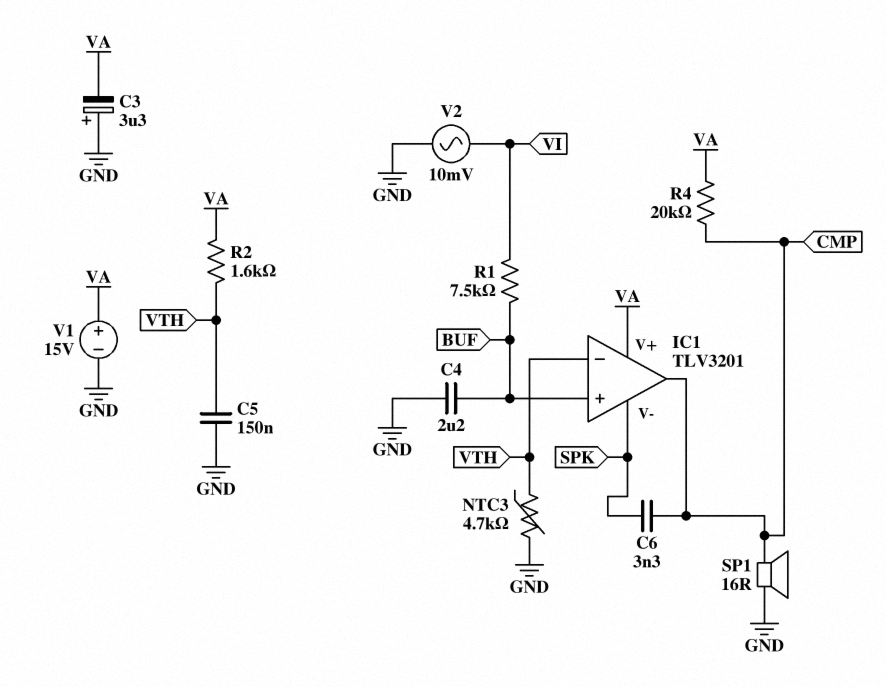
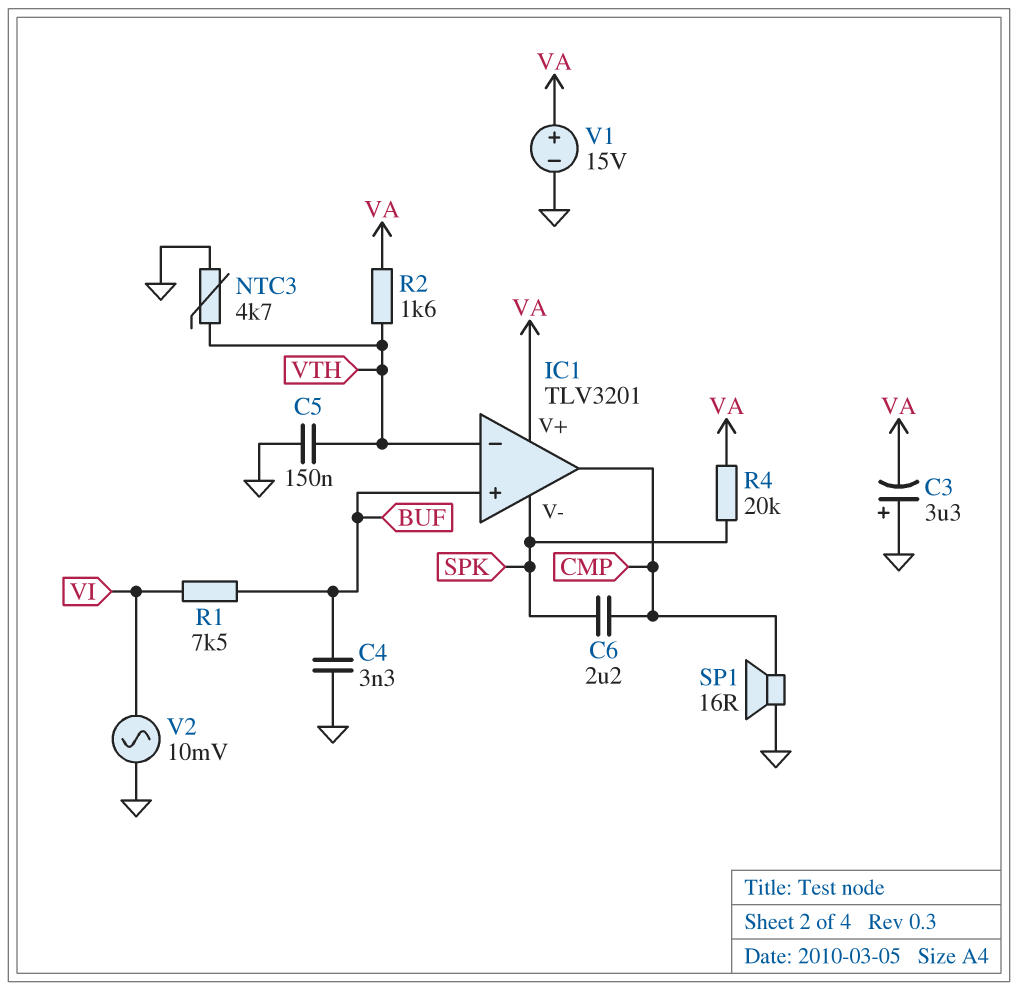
C4: 2.2uF (BUF, GND) -> 3.3nF (BUF, GND)
C6: 3.3nF (CMP, SPK) -> 2.2uF (CMP, SPK)
R4: 20k (CMP, VA) -> 20k (SPK, VA)

